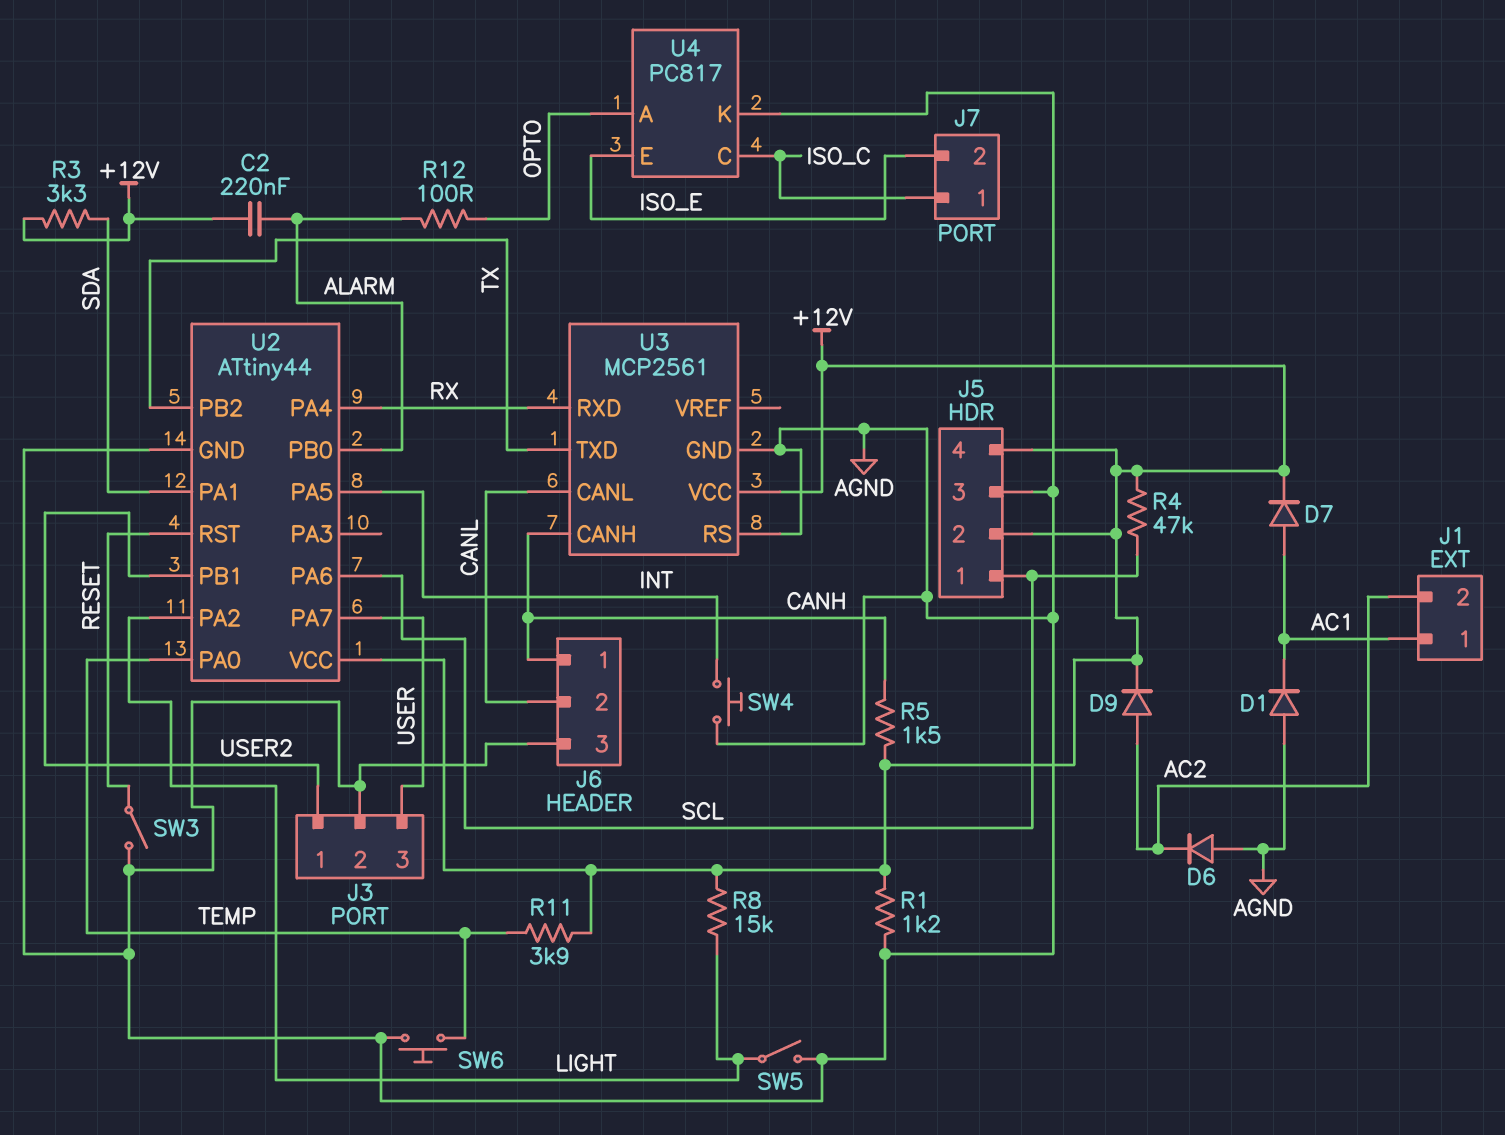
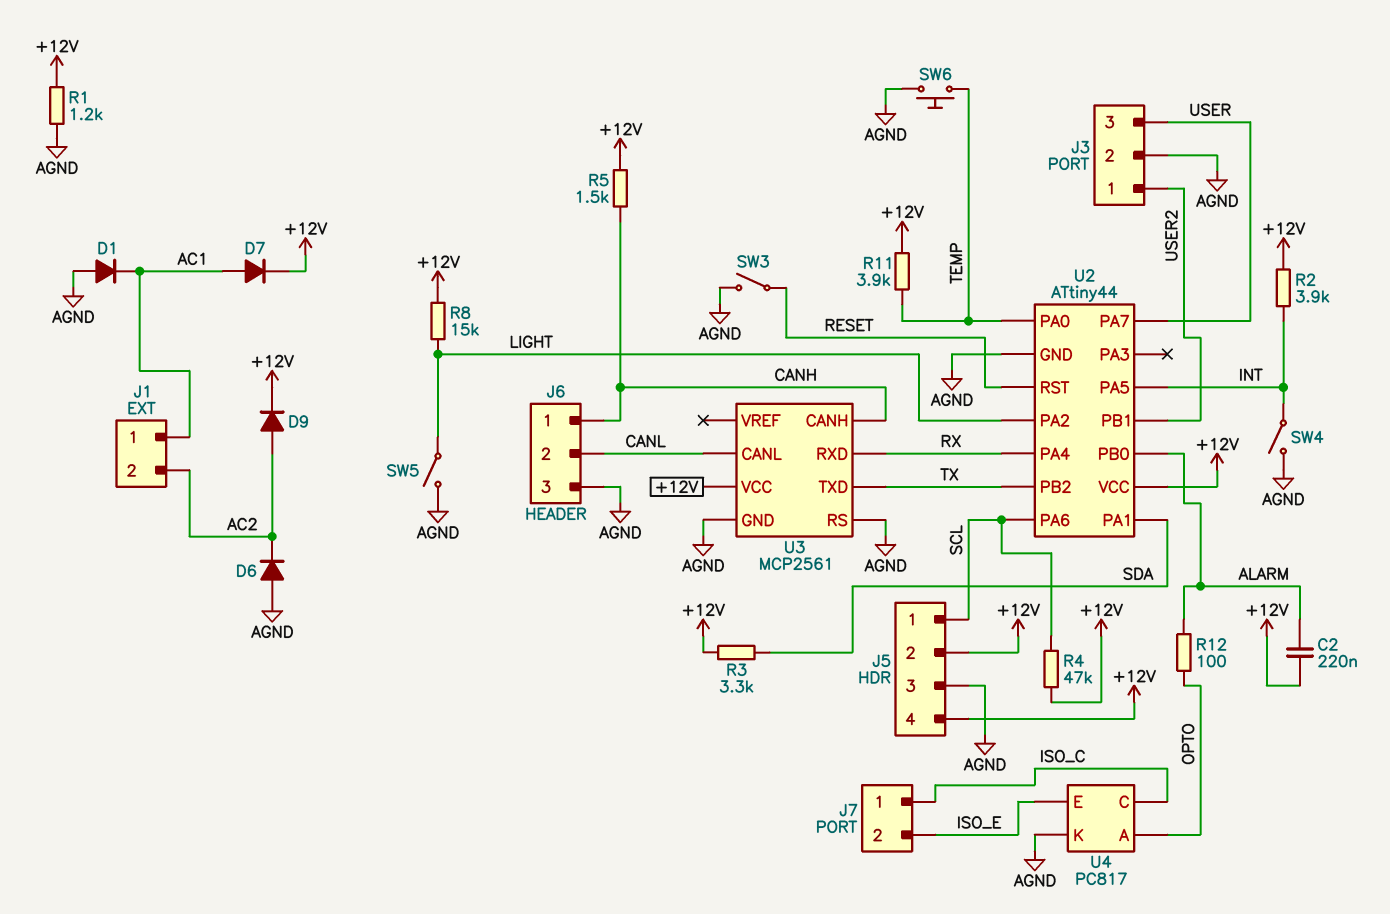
R2: none -> 3.9k (+12V, INT)
SW4: button (AGND, INT) -> switch (AGND, INT)

